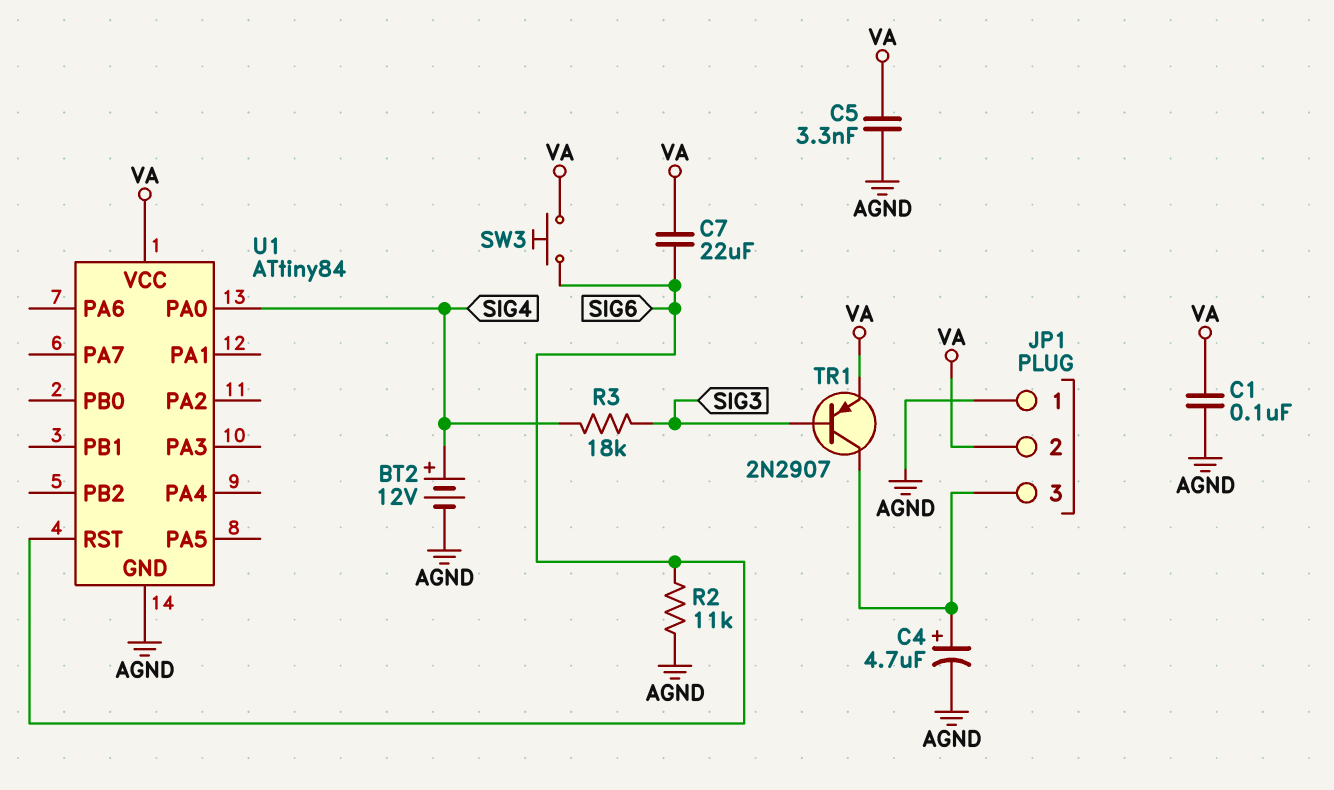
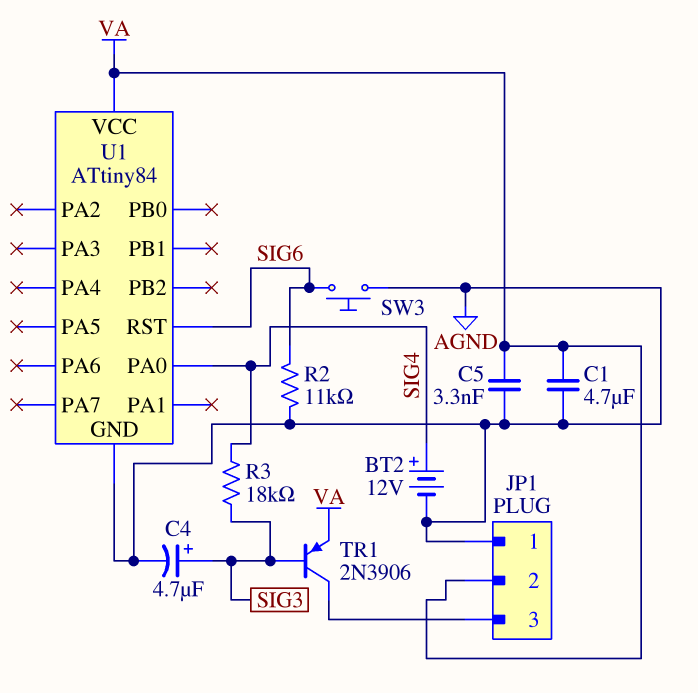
C1: 100nF (AGND, VA) -> 4.7uF (AGND, VA)
C4: 4.7uF (plus JP1/3, minus AGND) -> 4.7uF (plus SIG3, minus AGND)
C7: 22uF (SIG6, VA) -> none
SW3: button (SIG6, VA) -> button (AGND, SIG6)
TR1: PNP 2N2907 (B SIG3, C JP1/3, E VA) -> PNP 2N3906 (B SIG3, C JP1/3, E VA)

